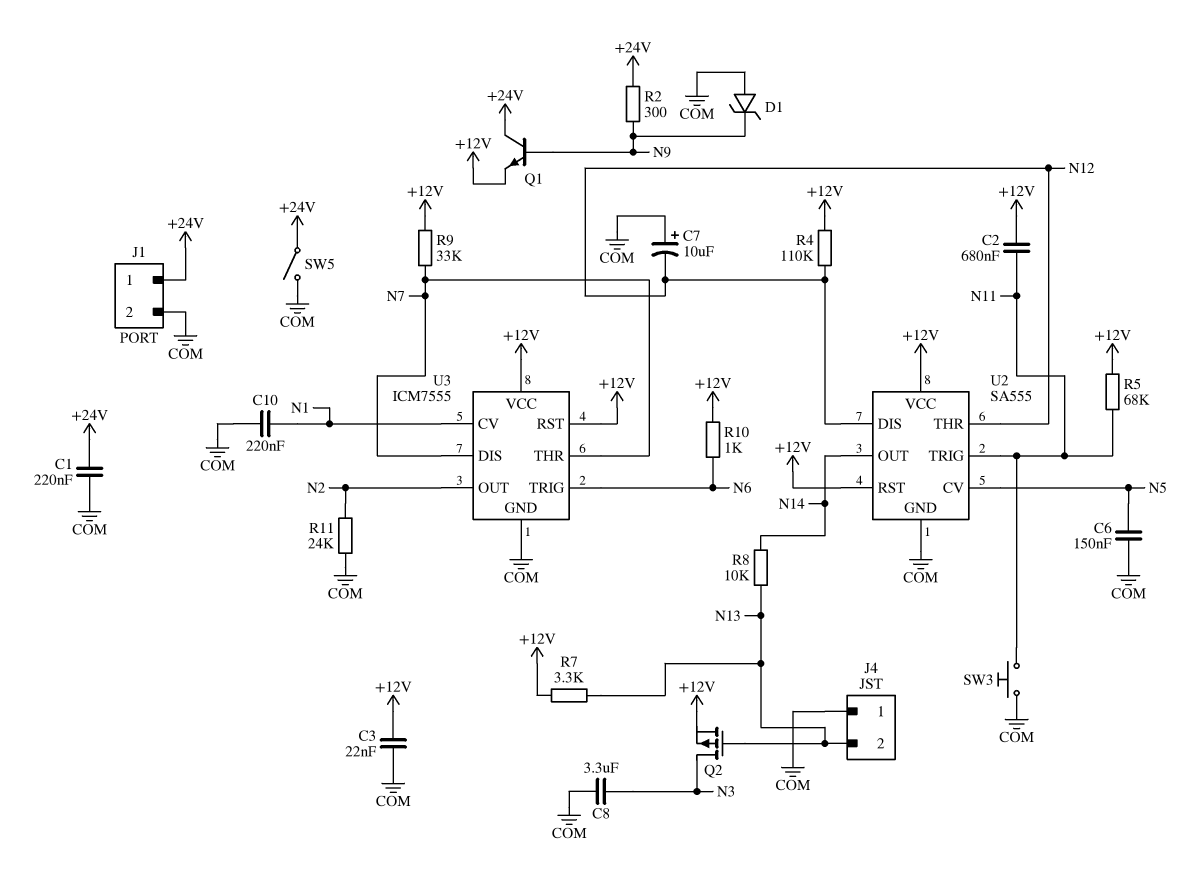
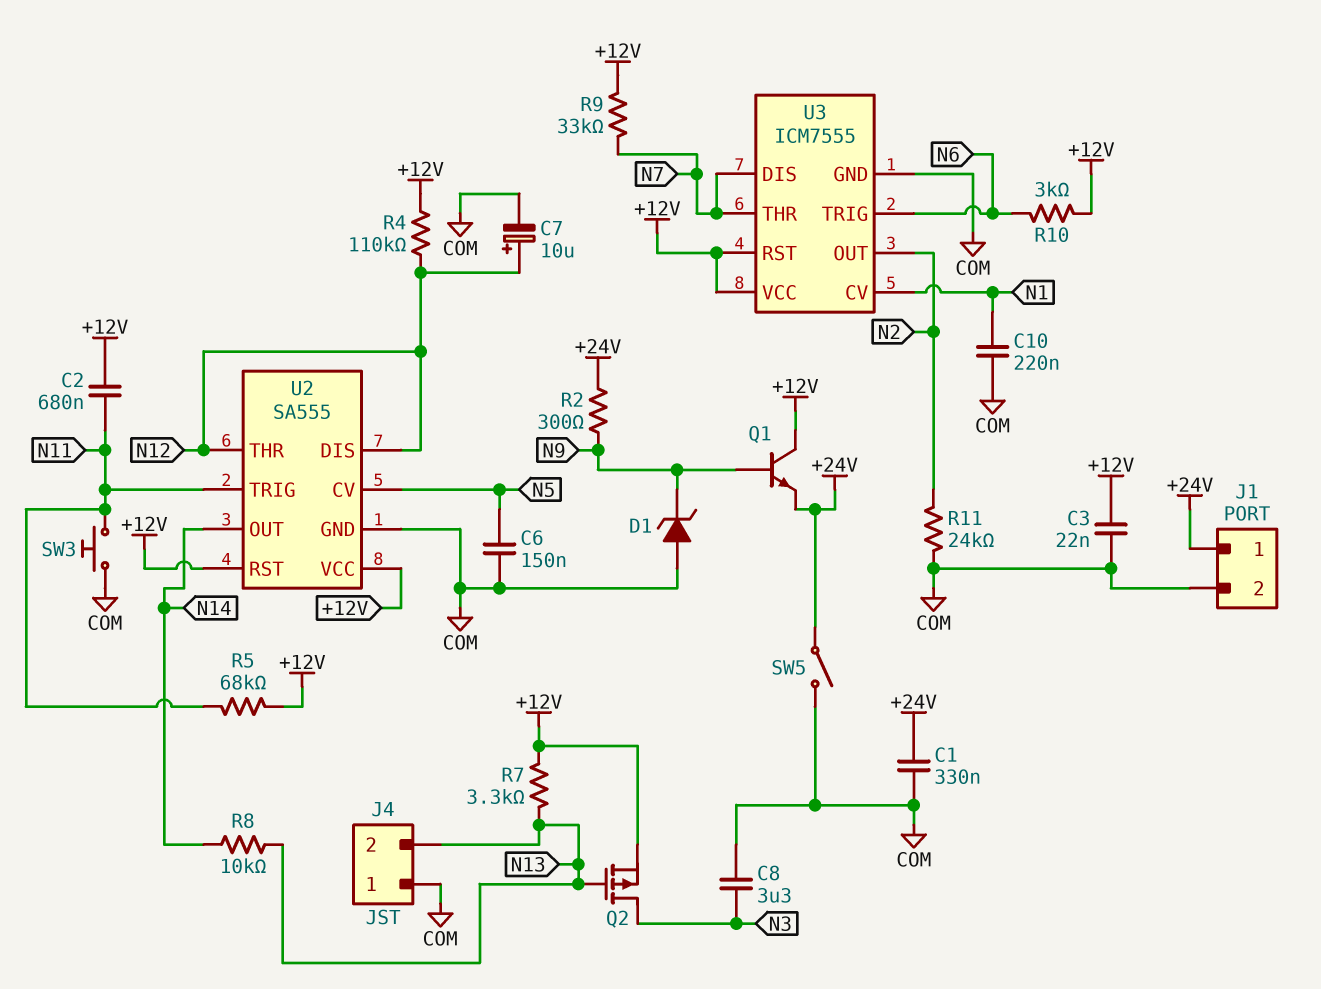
C1: 220nF (+24V, COM) -> 330nF (+24V, COM)
C7: 10uF (plus COM, minus N12) -> 10uF (plus N12, minus COM)
Q1: NPN (B N9, C +24V, E +12V) -> NPN (B N9, C +12V, E +24V)
R10: 1k (+12V, N6) -> 3k (+12V, N6)

